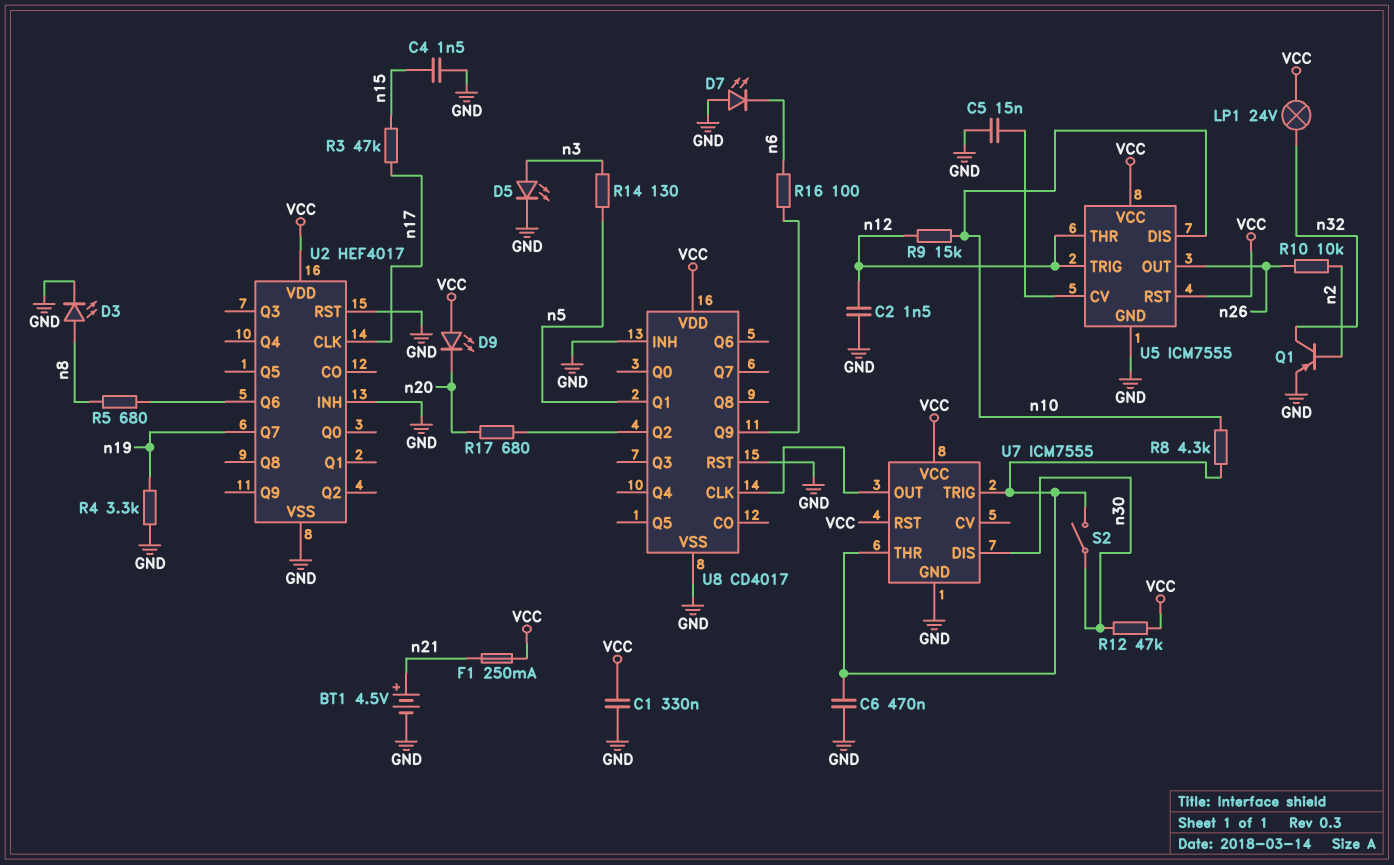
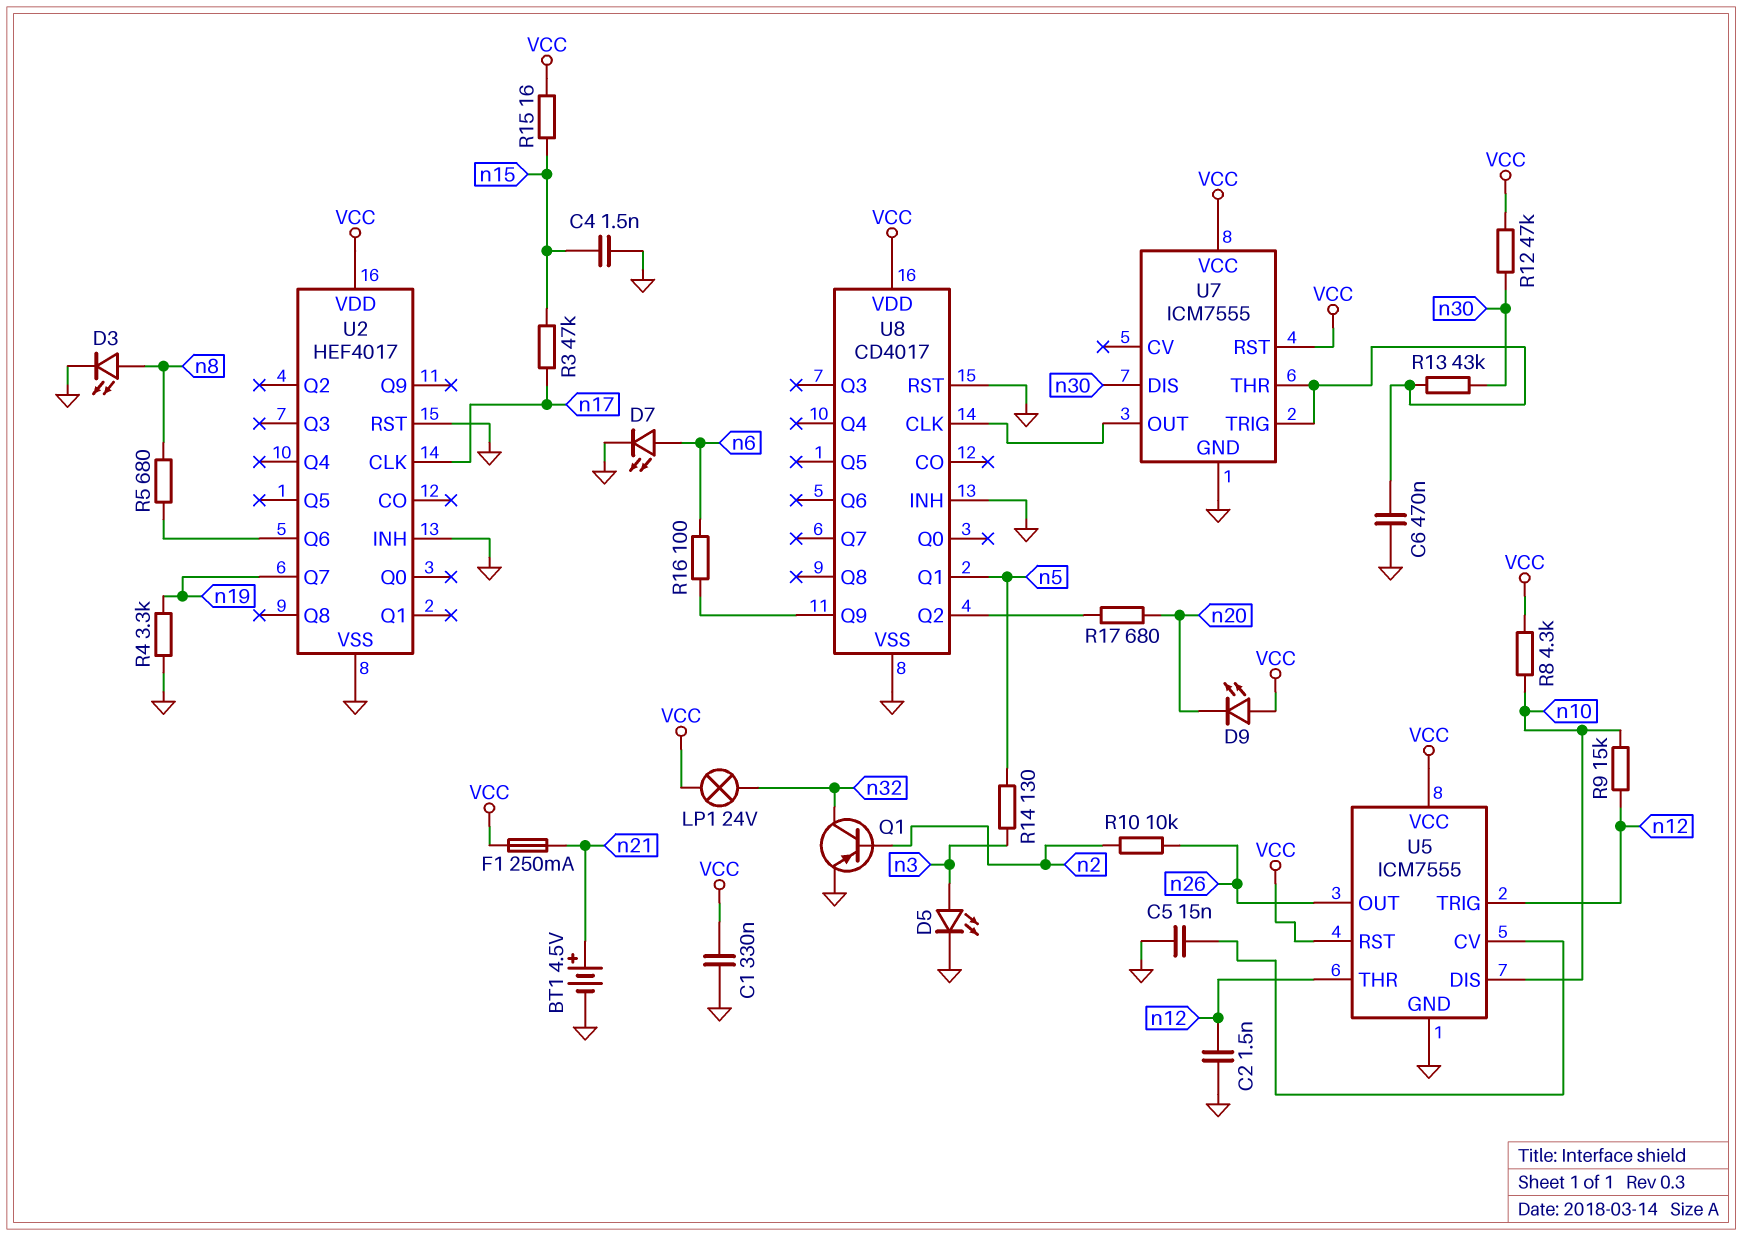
D7: LED (A GND, K n6) -> LED (A n6, K GND)
R8: 4.3k (U7/THR, n10) -> 4.3k (VCC, n10)
R13: none -> 43k (U7/THR, n30)
R15: none -> 16 (VCC, n15)
S2: switch (U7/THR, n30) -> none

